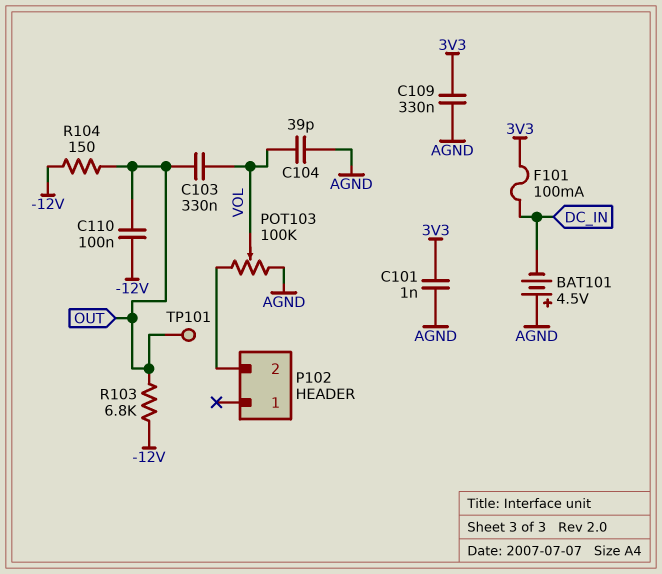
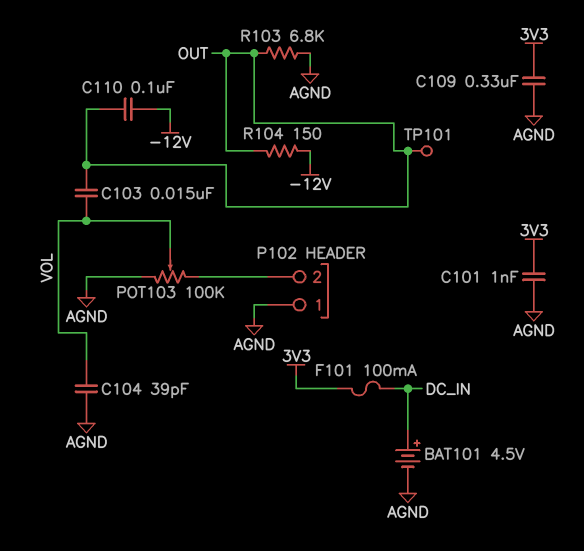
BAT101: 4.5V (plus AGND, minus DC_IN) -> 4.5V (plus DC_IN, minus AGND)
C103: 330nF (OUT, VOL) -> 15nF (OUT, VOL)
P102 pin 1: none -> AGND
R103: 6.8k (-12V, OUT) -> 6.8k (AGND, OUT)

